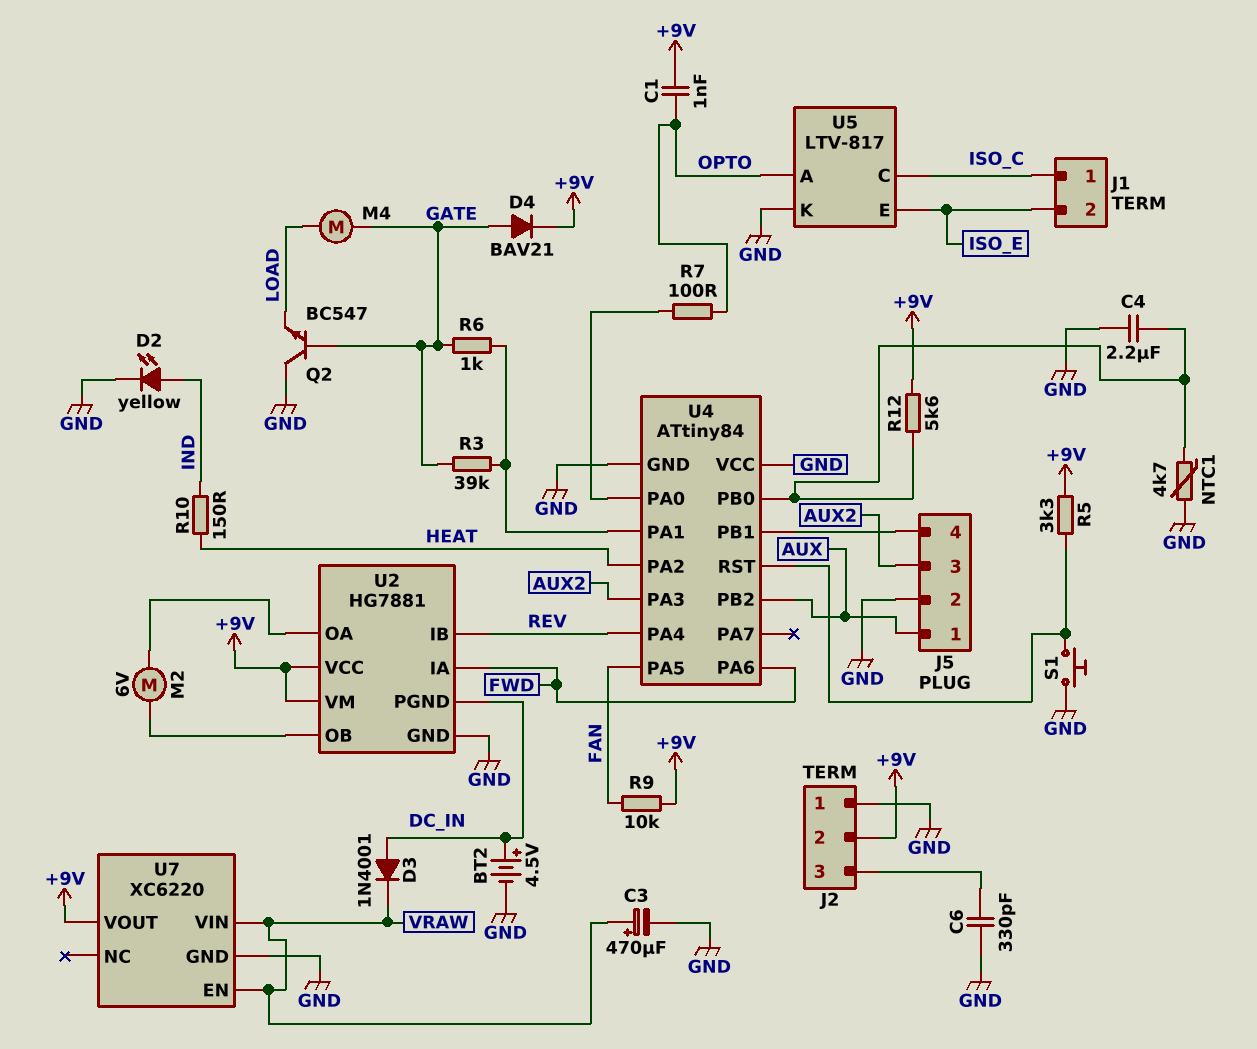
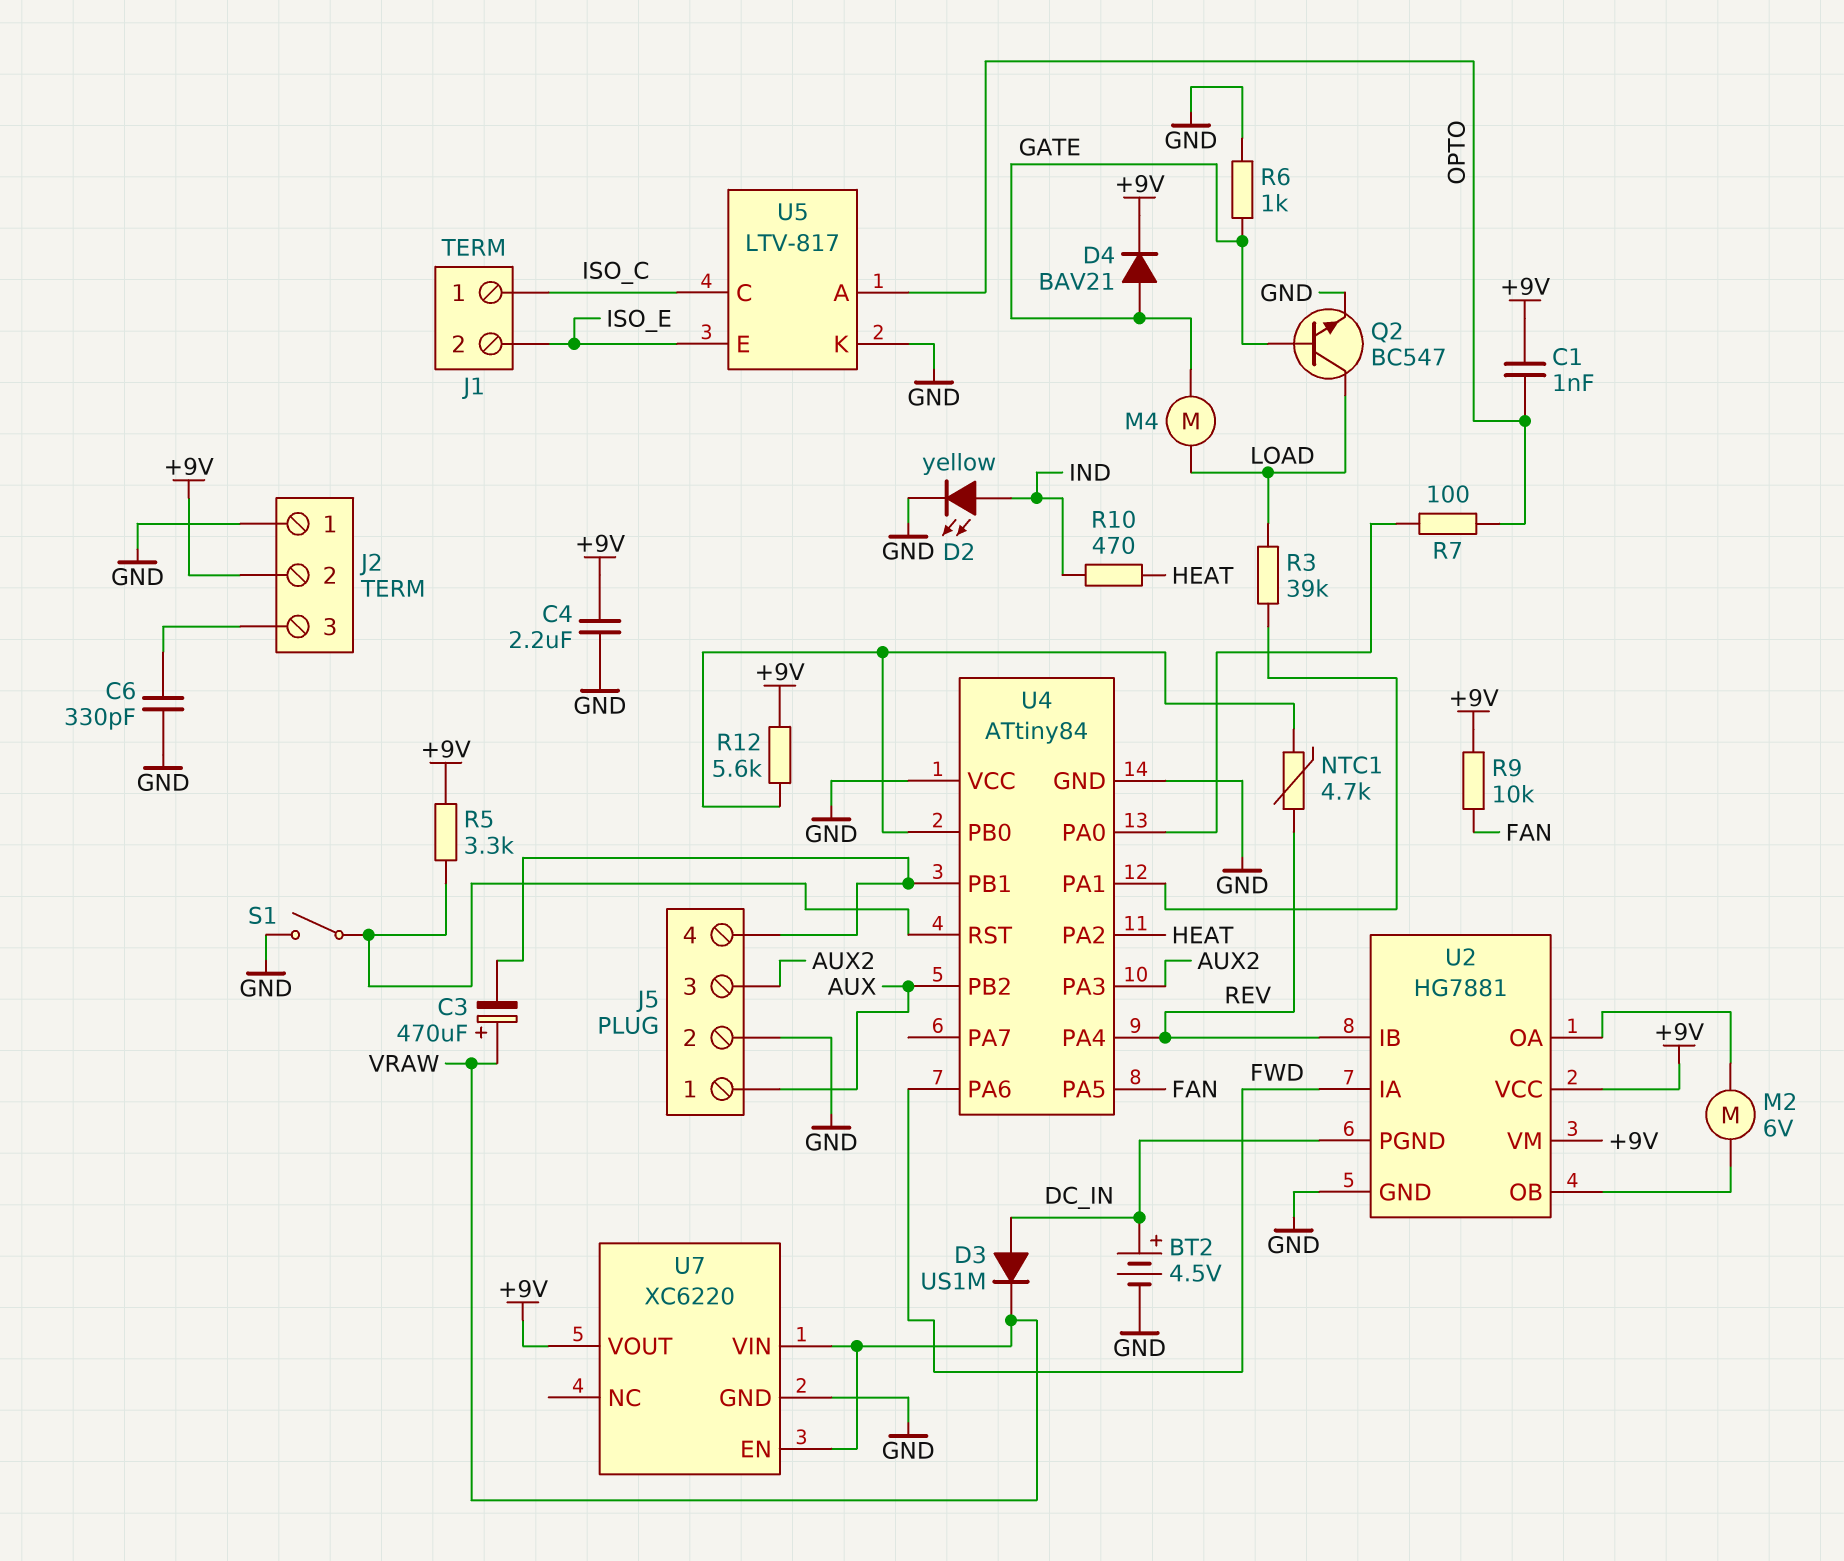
C3: 470uF (plus VRAW, minus GND) -> 470uF (plus VRAW, minus J5/4)
C4: 2.2uF (GND, U4/PB0) -> 2.2uF (+9V, GND)
D3: diode 1N4001 (A DC_IN, K VRAW) -> diode US1M (A DC_IN, K VRAW)
NTC1: 4.7k (GND, U4/PB0) -> 4.7k (REV, U4/PB0)
Q2: NPN BC547 (B GATE, C GND, E LOAD) -> NPN BC547 (B GATE, C LOAD, E GND)
R3: 39k (GATE, U4/PA1) -> 39k (LOAD, U4/PA1)
R6: 1k (GATE, U4/PA1) -> 1k (GATE, GND)
R10: 150 (HEAT, IND) -> 470 (HEAT, IND)
S1: button (GND, U4/RST) -> switch (GND, U4/RST)

